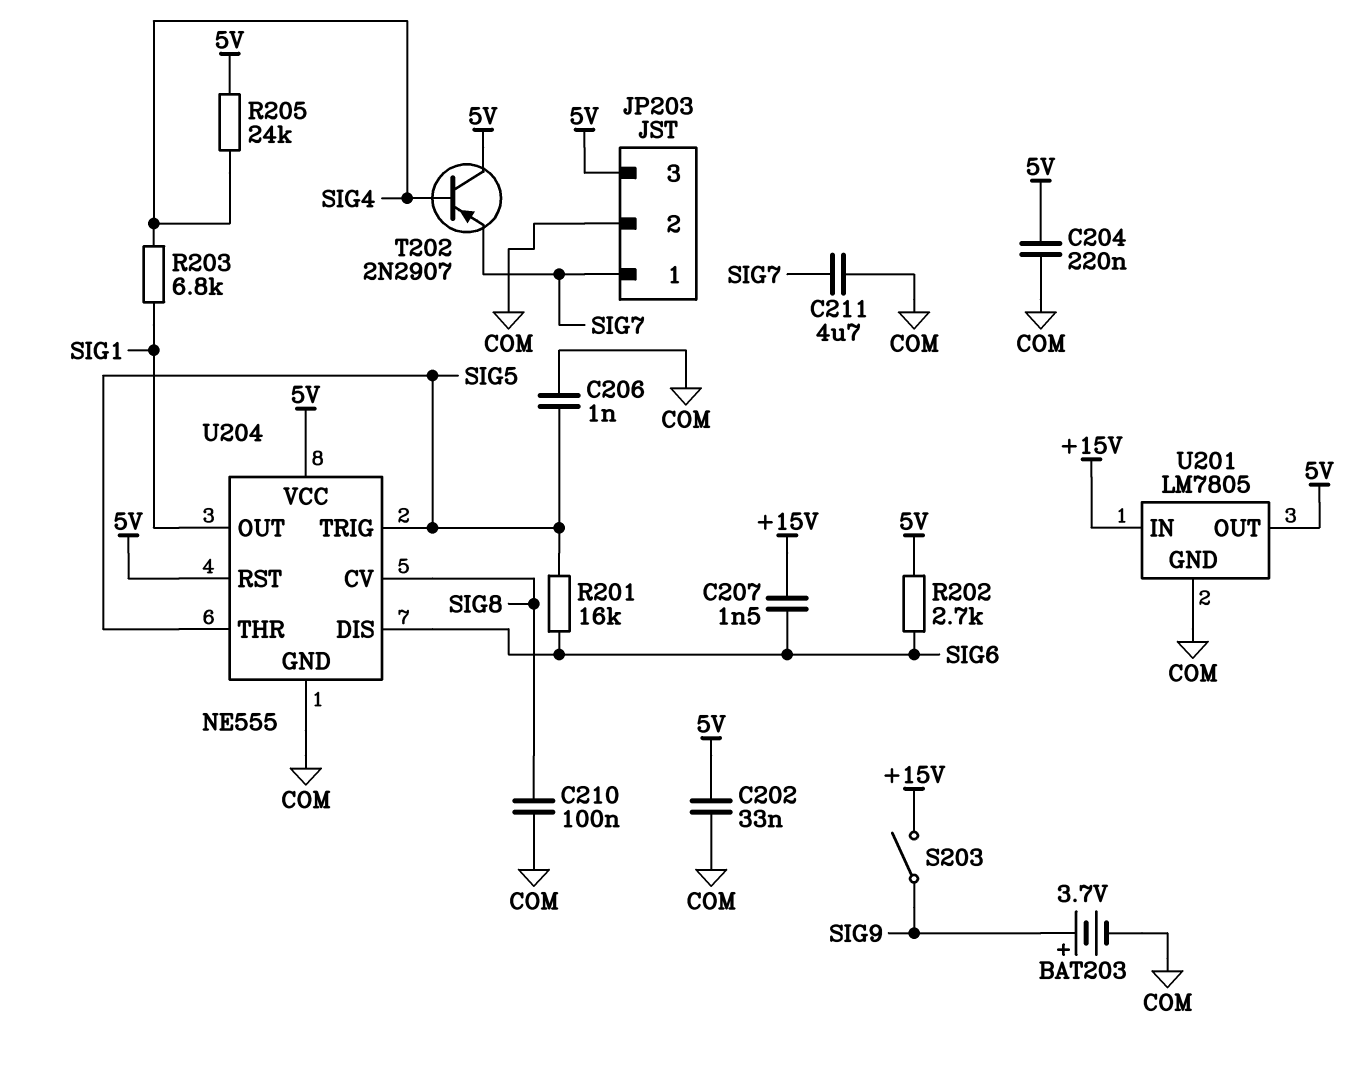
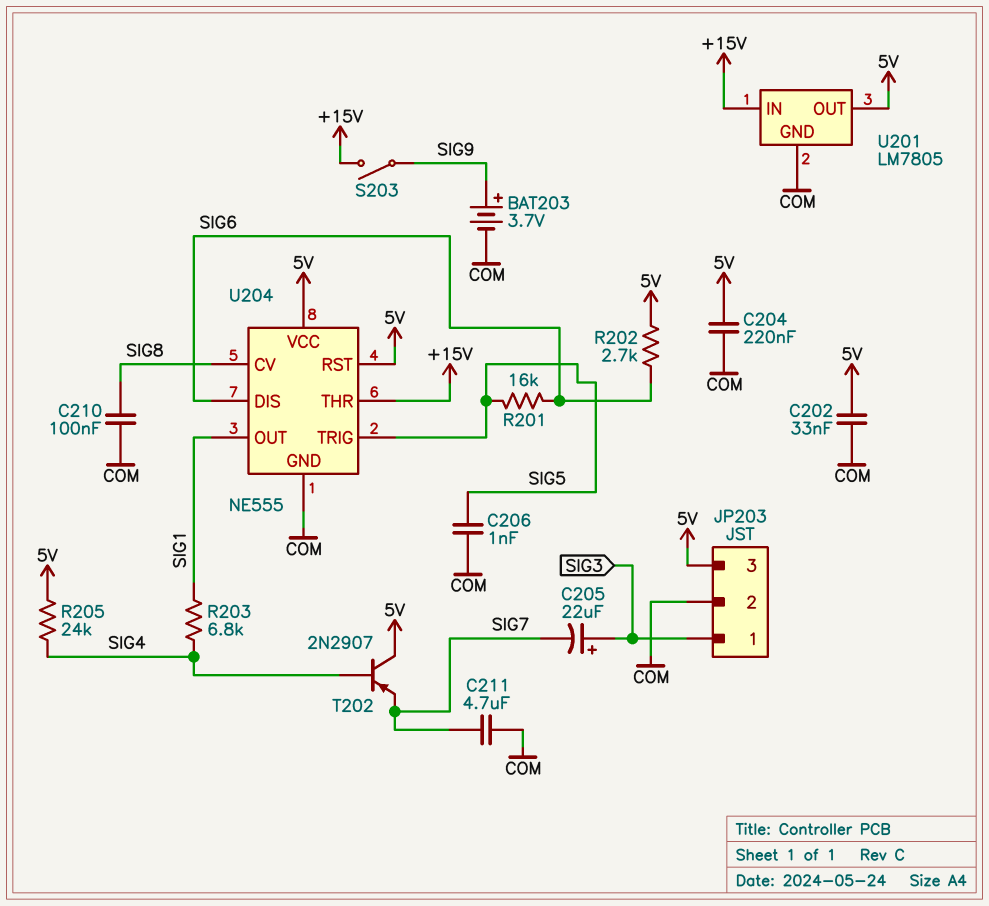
C205: none -> 22uF (plus SIG3, minus SIG7)
C207: 1.5nF (+15V, SIG6) -> none
JP203 pin 1: SIG7 -> SIG3
U204 pin THR: SIG5 -> +15V

